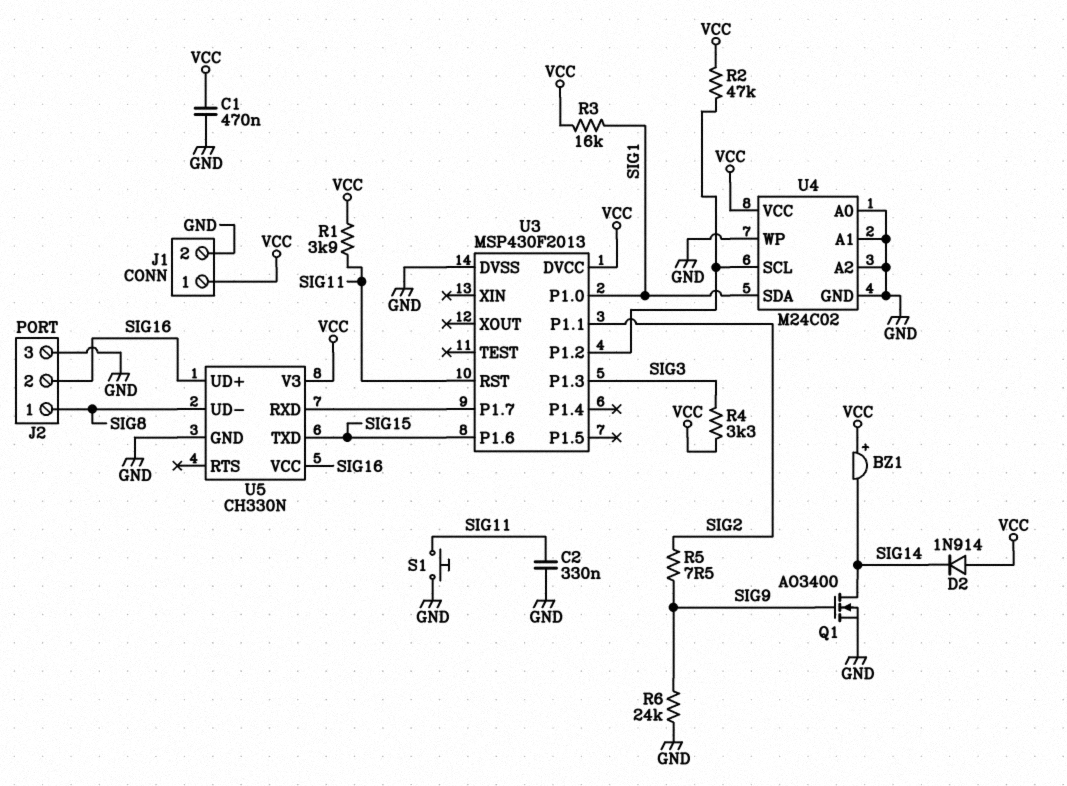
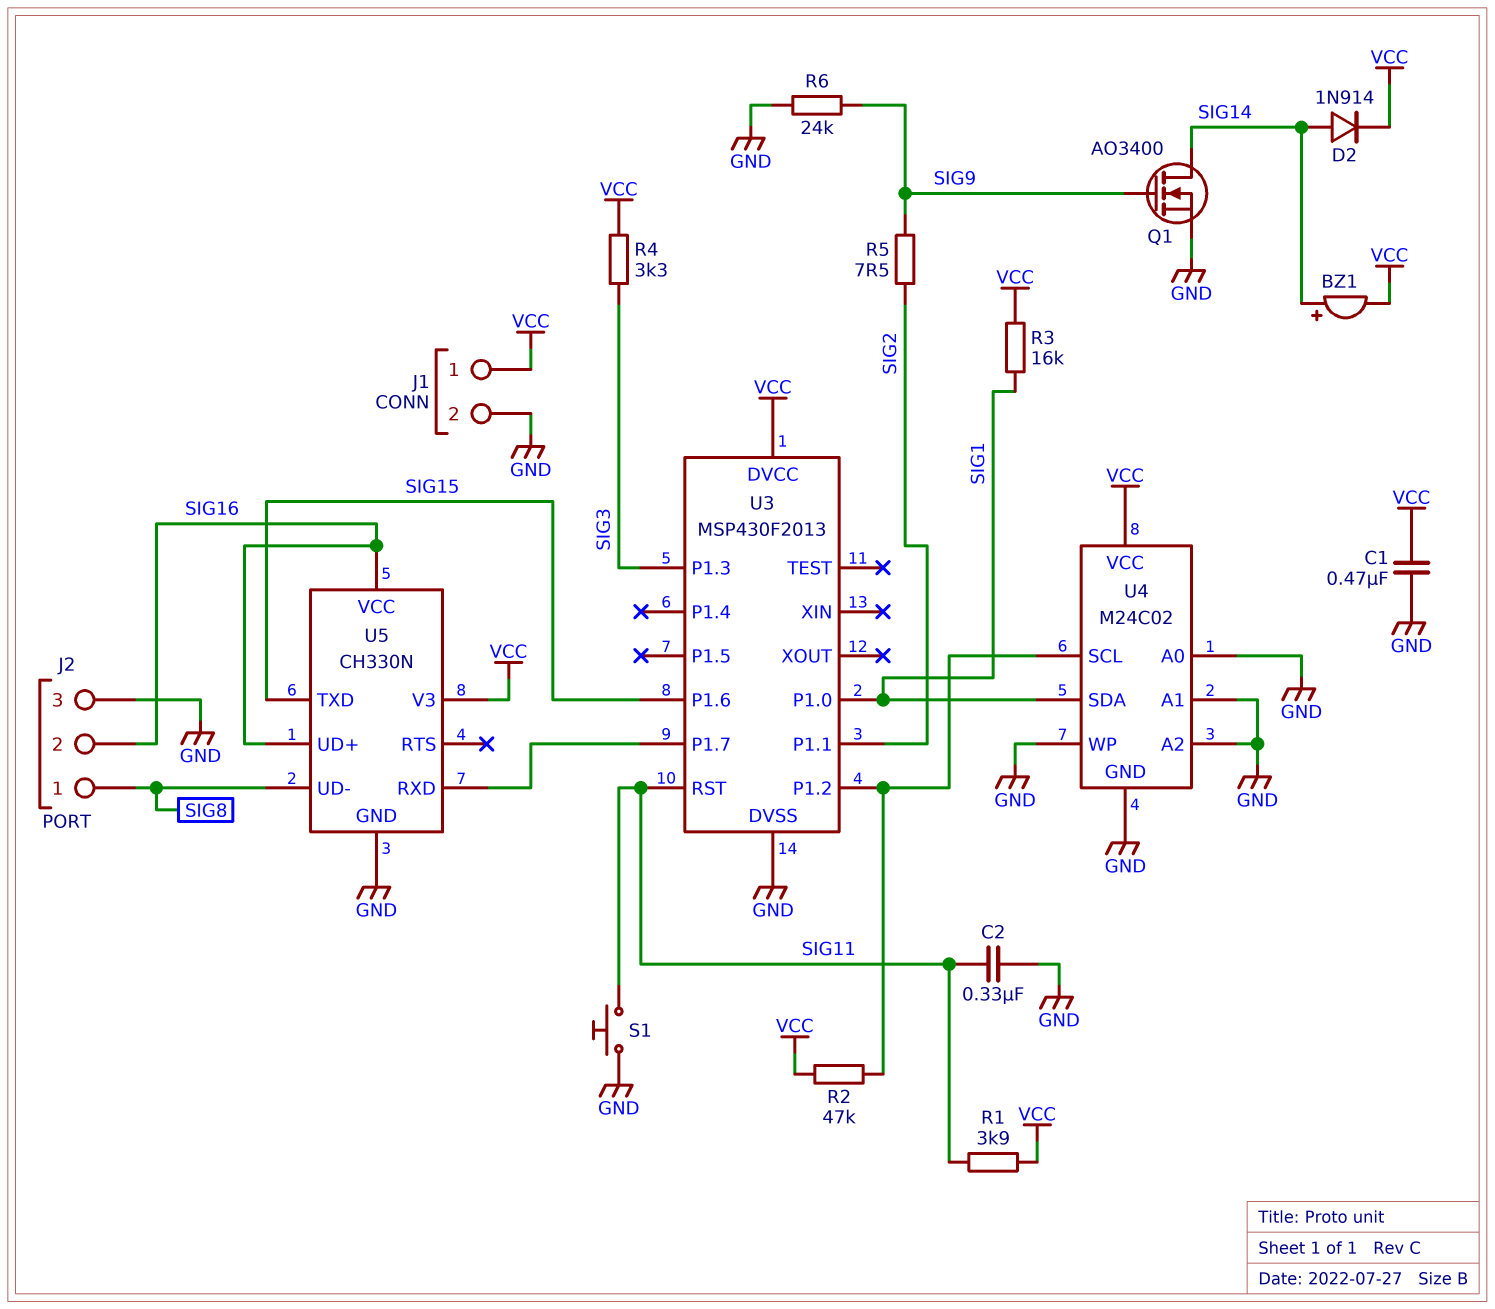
BZ1: buzzer (plus VCC, minus SIG14) -> buzzer (plus SIG14, minus VCC)
D2: diode 1N914 (A VCC, K SIG14) -> diode 1N914 (A SIG14, K VCC)

